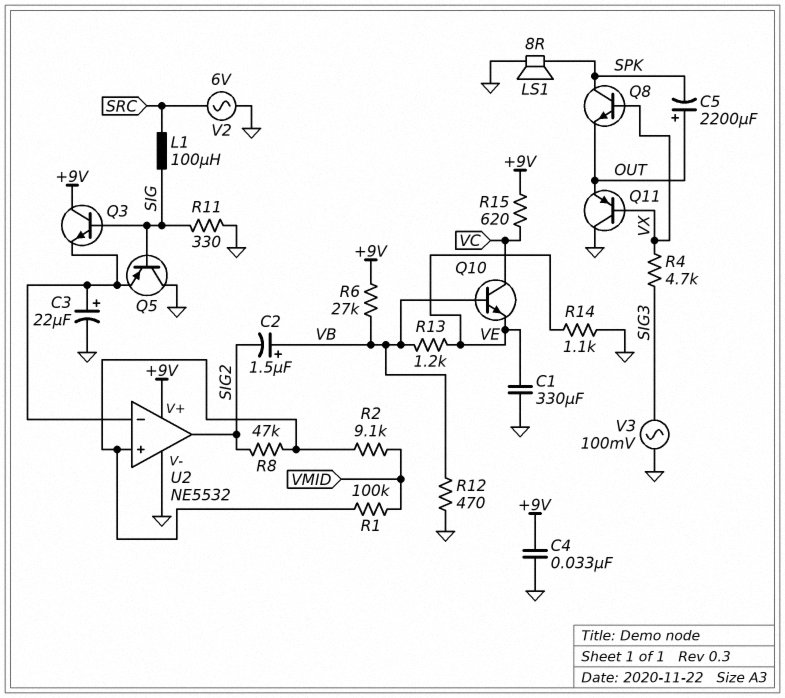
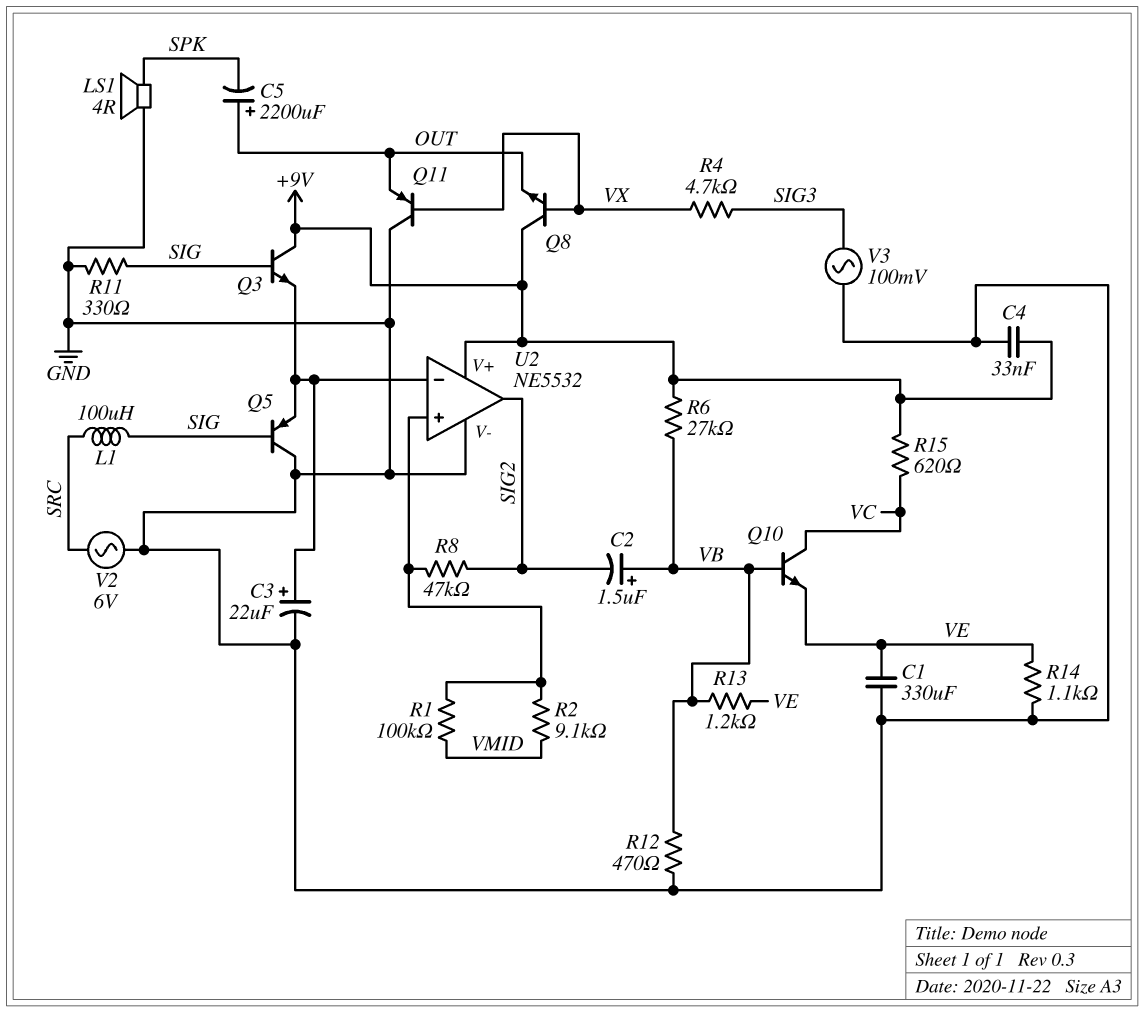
LS1: speaker 8R (GND, SPK) -> speaker 4R (GND, SPK)
Q8: NPN (B VX, C SPK, E OUT) -> NPN (B VX, C +9V, E OUT)

